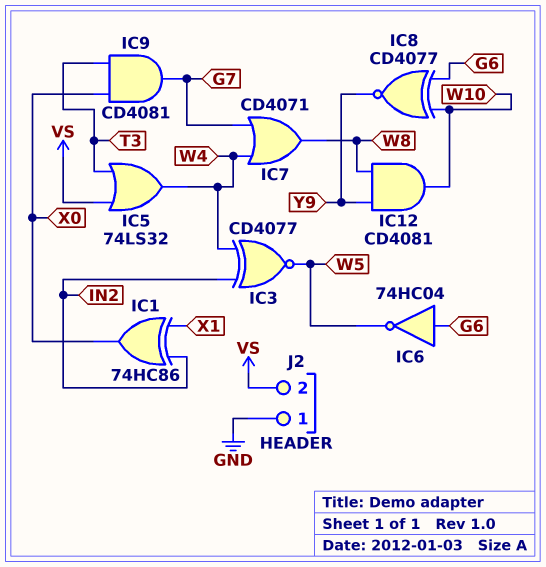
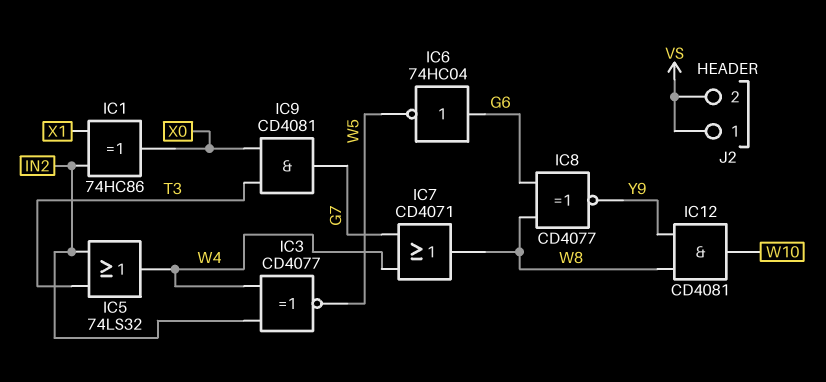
IC5: OR 74LS32 (in T3, in VS, out W4) -> OR 74LS32 (in IN2, in T3, out W4)
IC8: XNOR CD4077 (in G6, in W10, out Y9) -> XNOR CD4077 (in G6, in W8, out Y9)
J2 pin 1: GND -> VS

